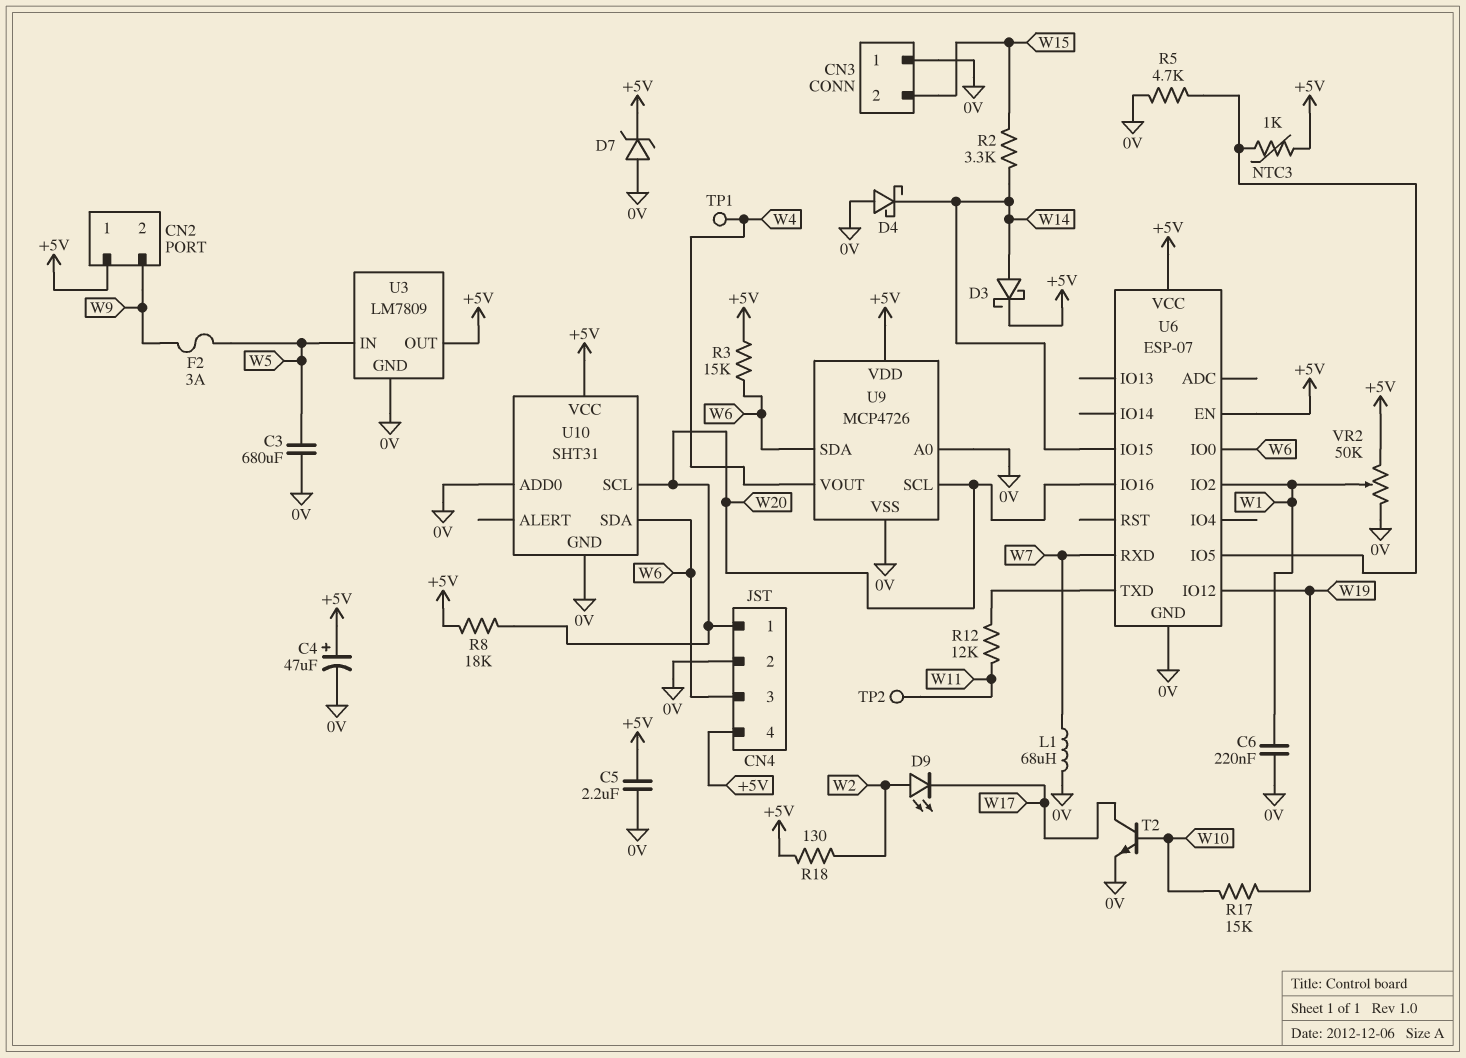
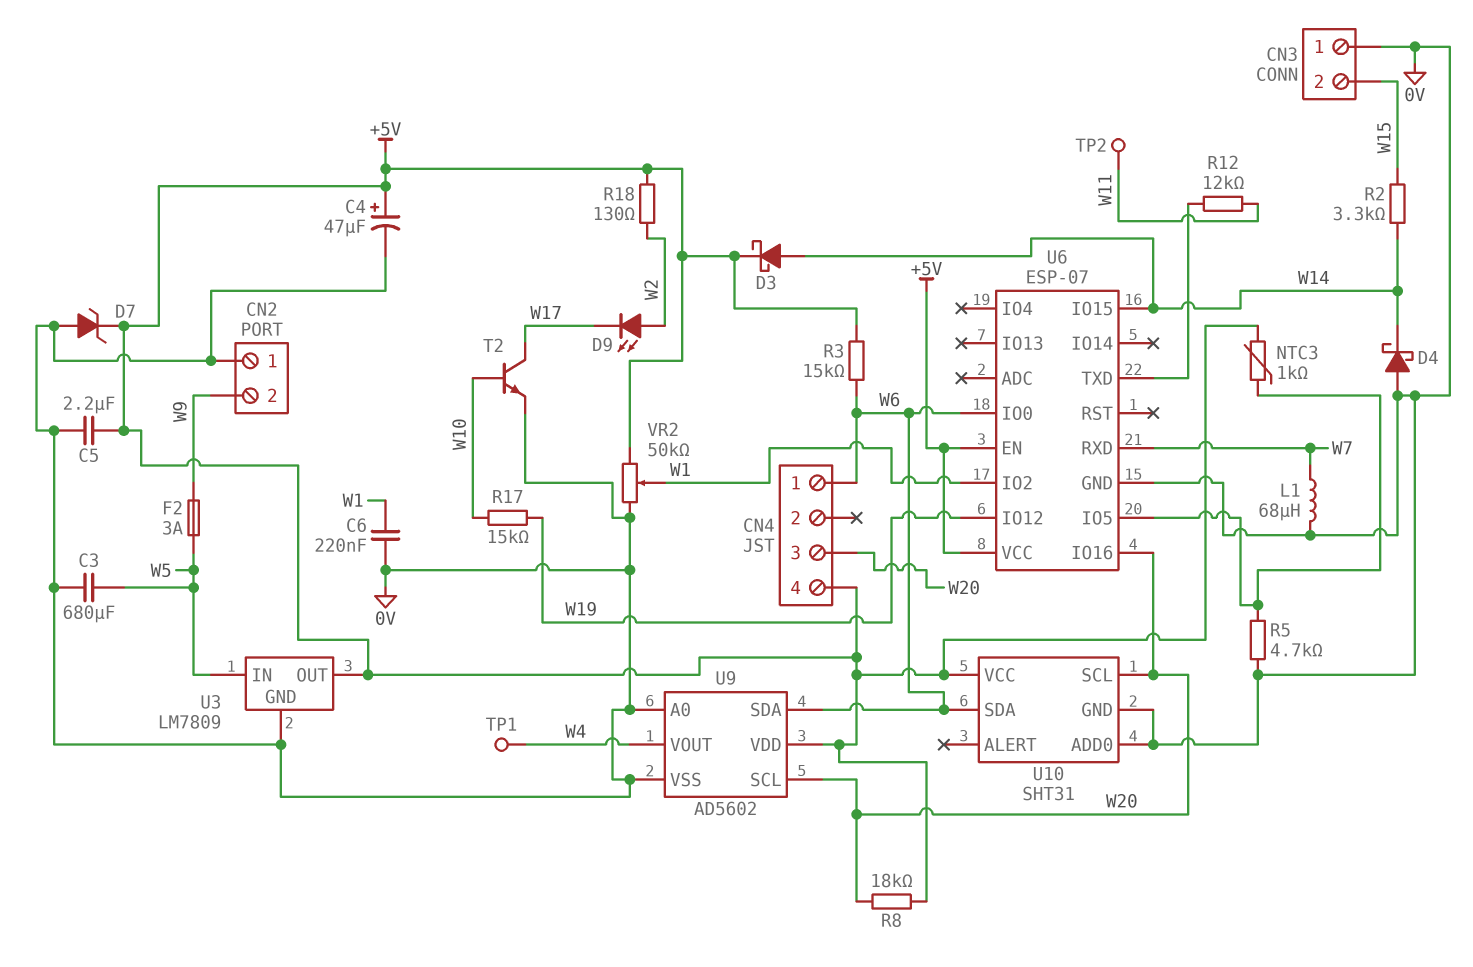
CN2 pin 1: +5V -> 0V
CN4 pin 1: W20 -> W6
CN4 pin 2: 0V -> none
CN4 pin 3: W6 -> W20
U9: MCP4726 -> AD5602

